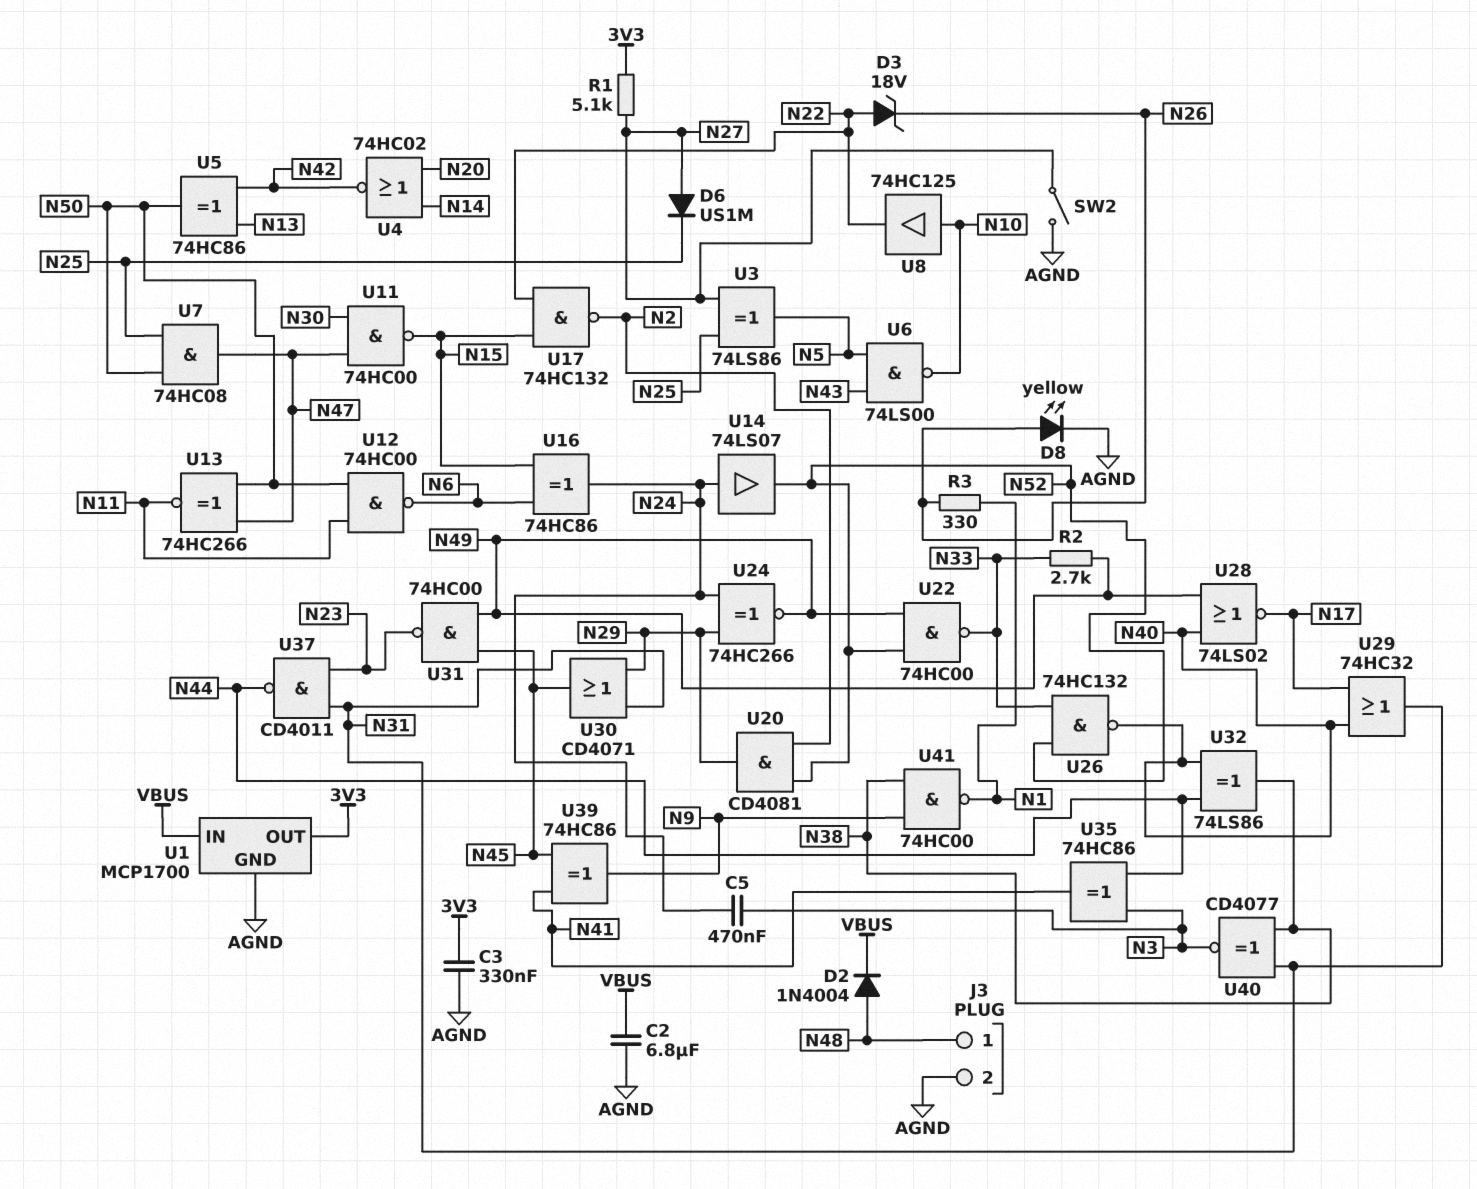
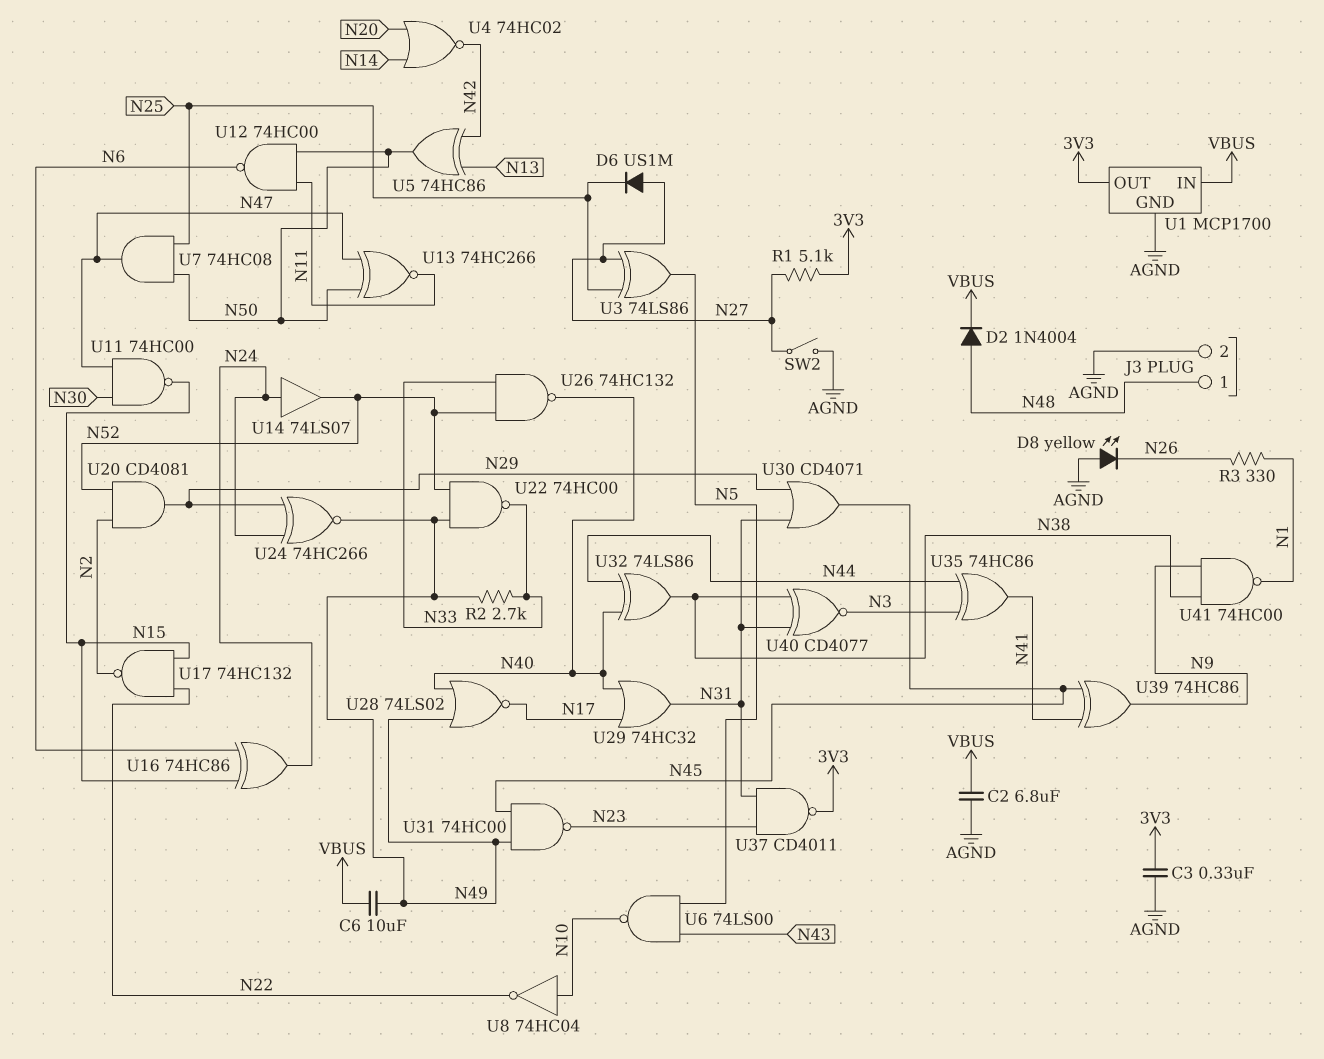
C5: 470nF (N3, N24) -> none
C6: none -> 10uF (N49, VBUS)
D3: zener 18V (A N22, K N26) -> none
D8: LED yellow (A N26, K AGND) -> LED yellow (A AGND, K N26)
U8: buffer 74HC125 (in N10, out N22) -> NOT 74HC04 (in N10, out N22)
U37: NAND CD4011 (in N23, in N31, out N44) -> NAND CD4011 (in N23, in N31, out 3V3)

